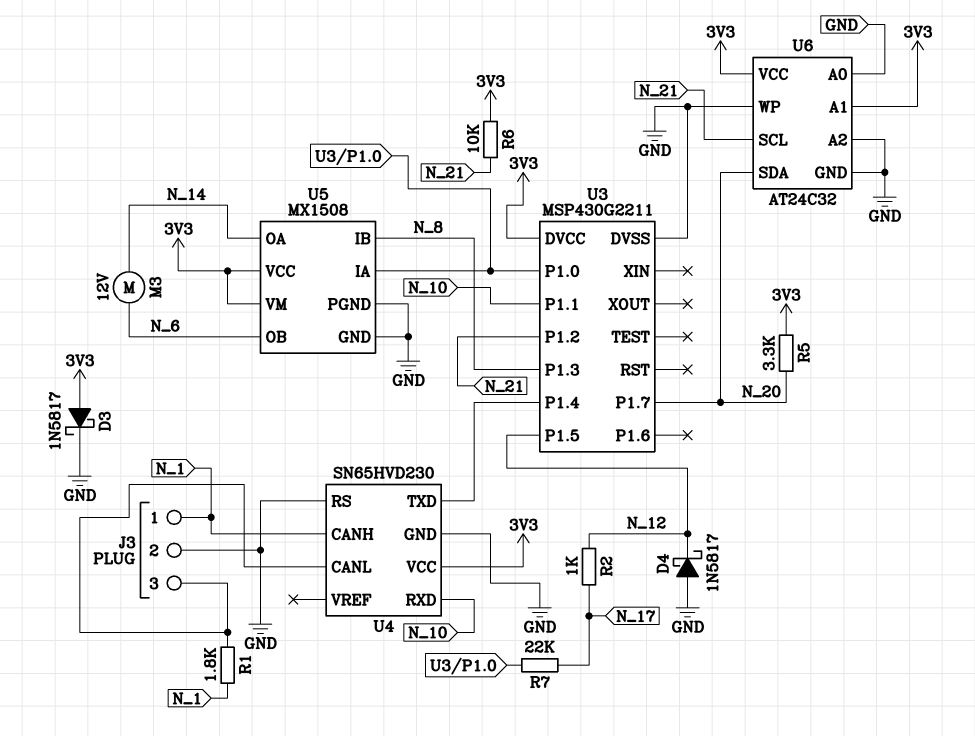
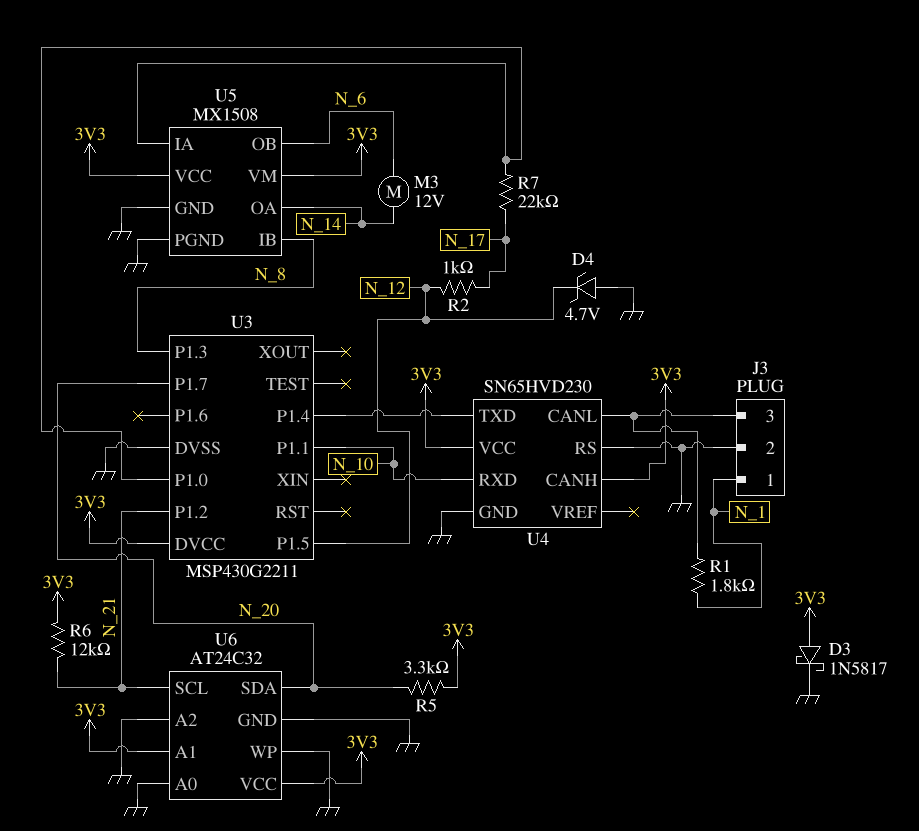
D4: schottky 1N5817 (A GND, K N_12) -> zener 4.7V (A GND, K N_12)
R6: 10k (3V3, N_21) -> 12k (3V3, N_21)
U4 pin CANH: N_1 -> 3V3

